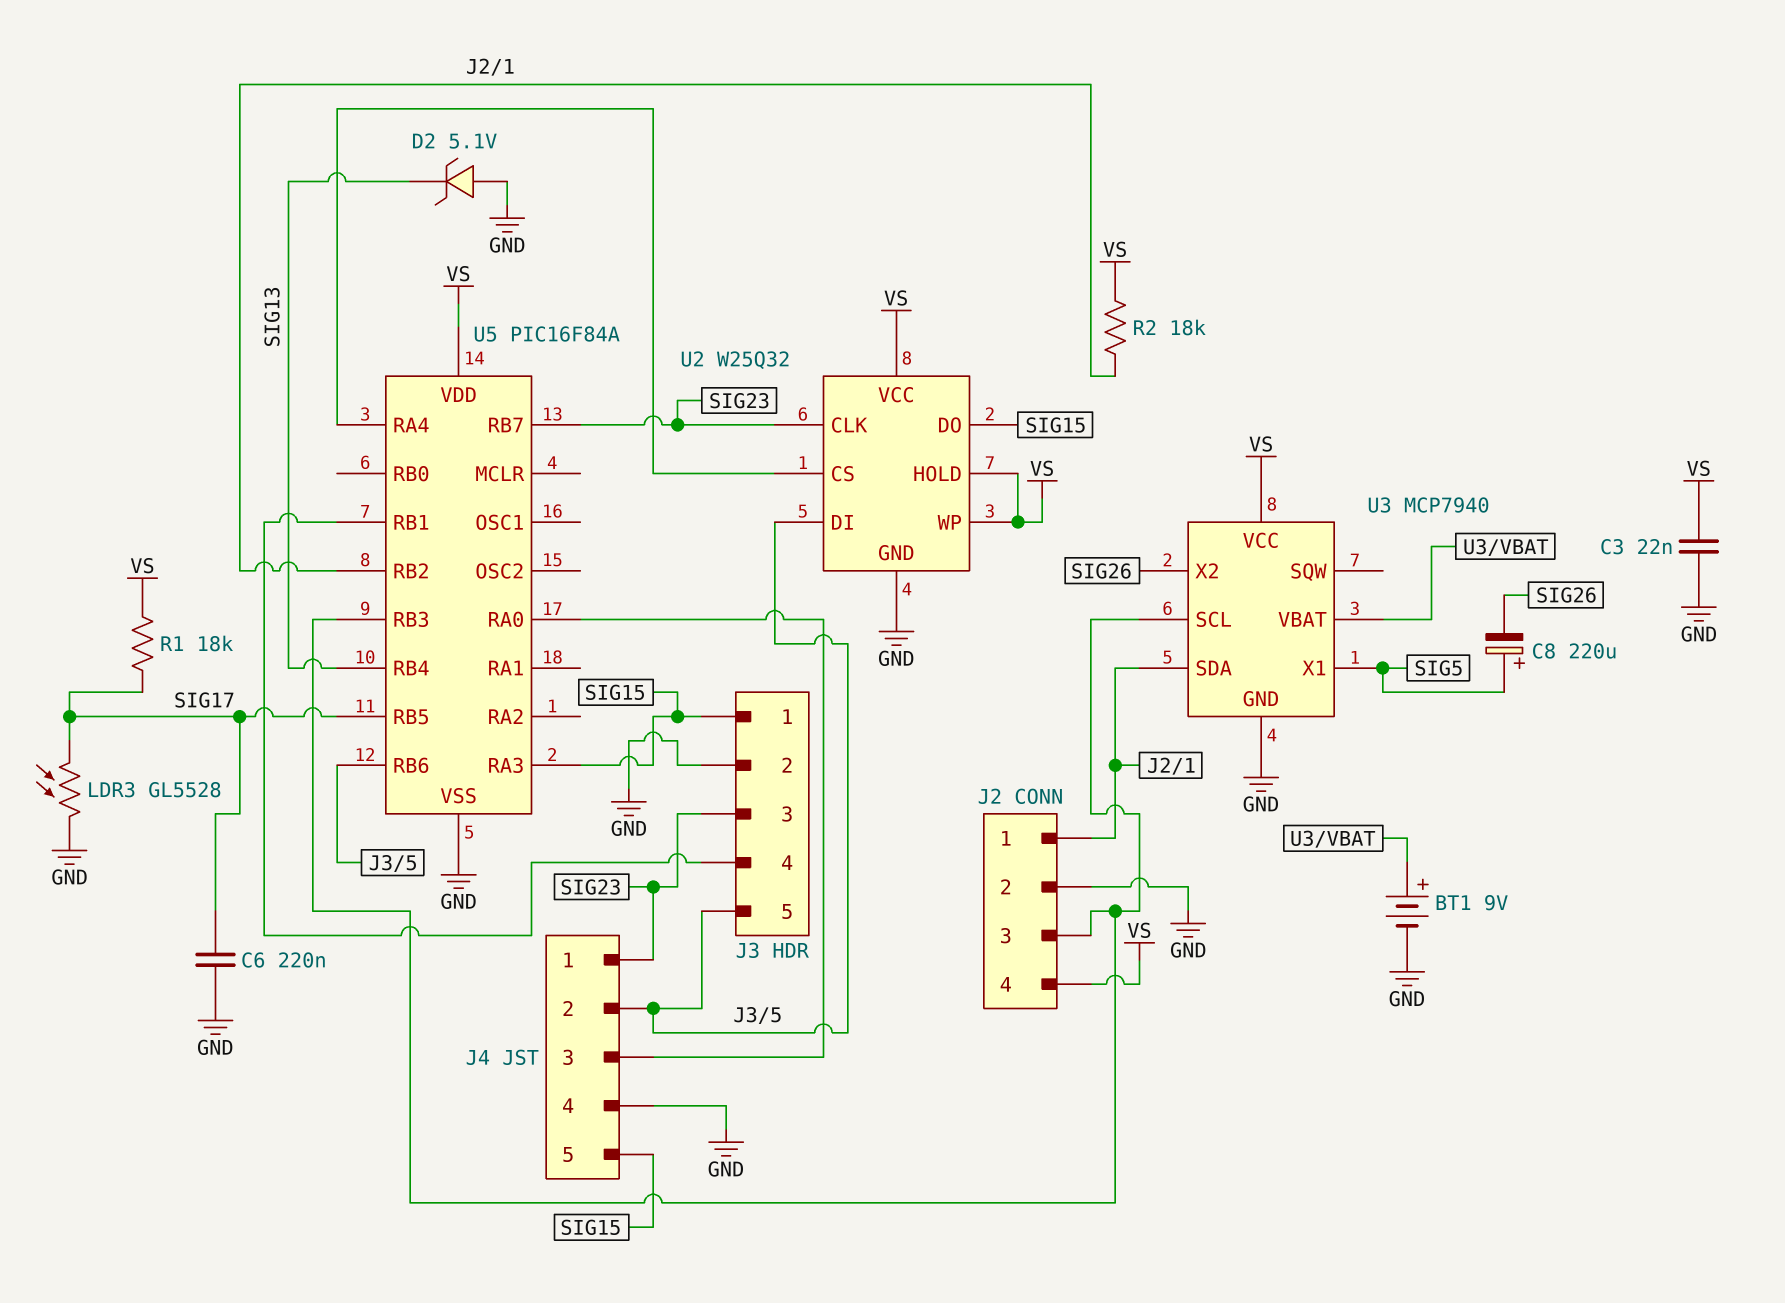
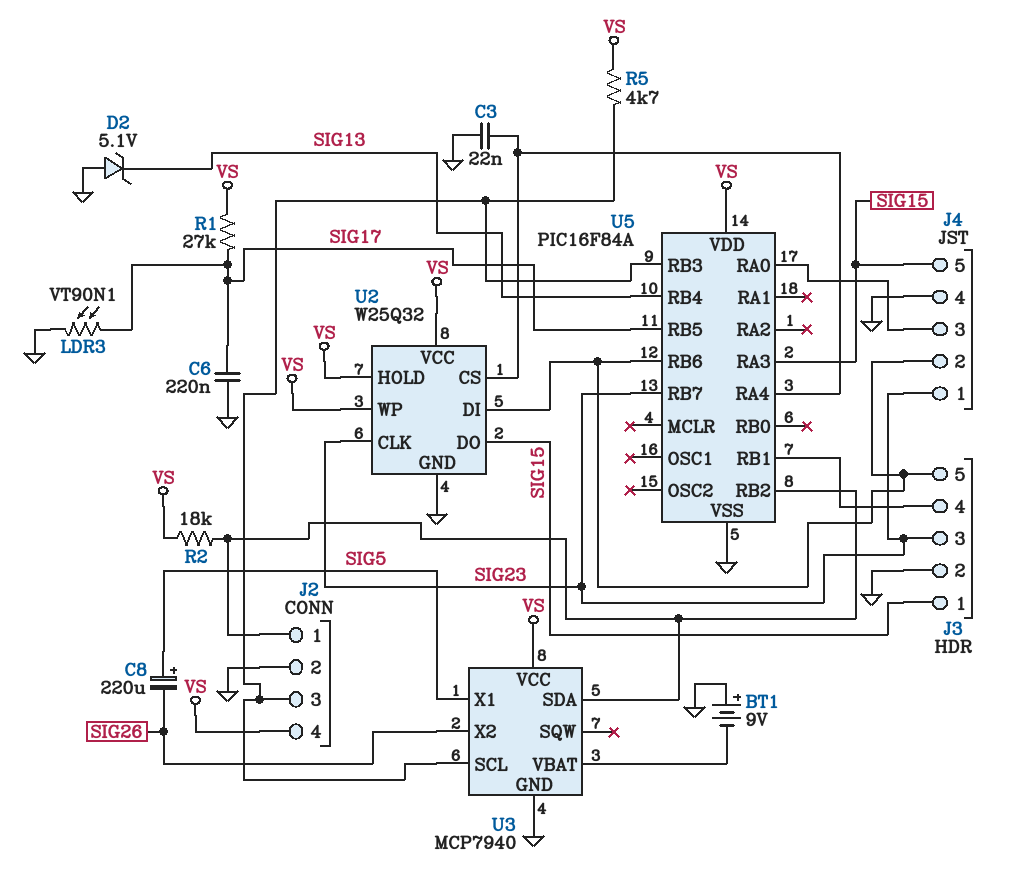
BT1: 9V (plus U3/VBAT, minus GND) -> 9V (plus GND, minus U3/VBAT)
C3: 22nF (GND, VS) -> 22nF (GND, U2/CS)
LDR3: GL5528 (GND, SIG17) -> VT90N1 (GND, SIG17)
R1: 18k (SIG17, VS) -> 27k (SIG17, VS)
R5: none -> 4.7k (J2/3, VS)

